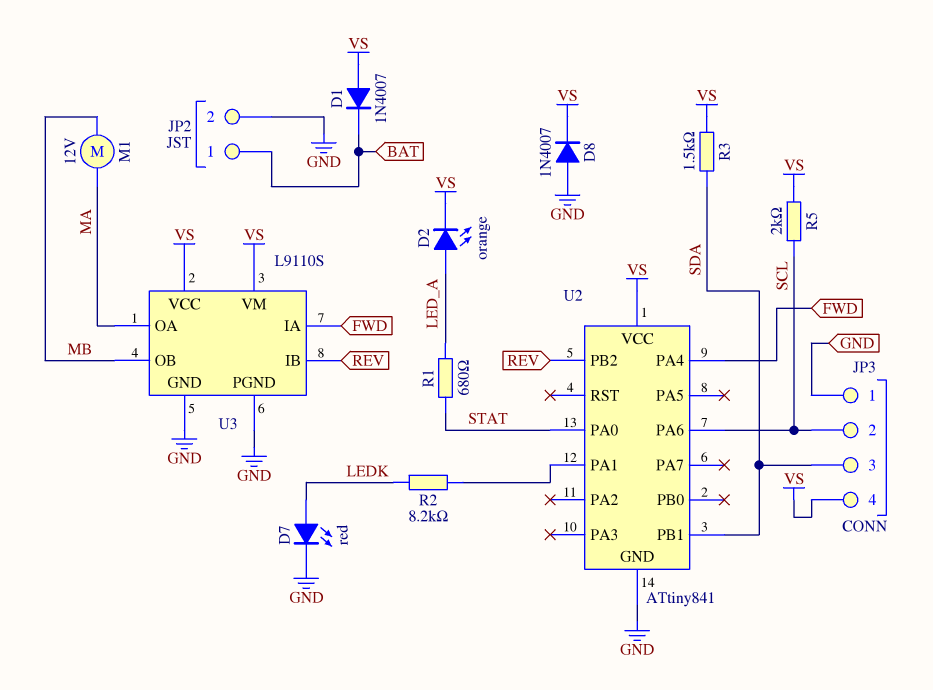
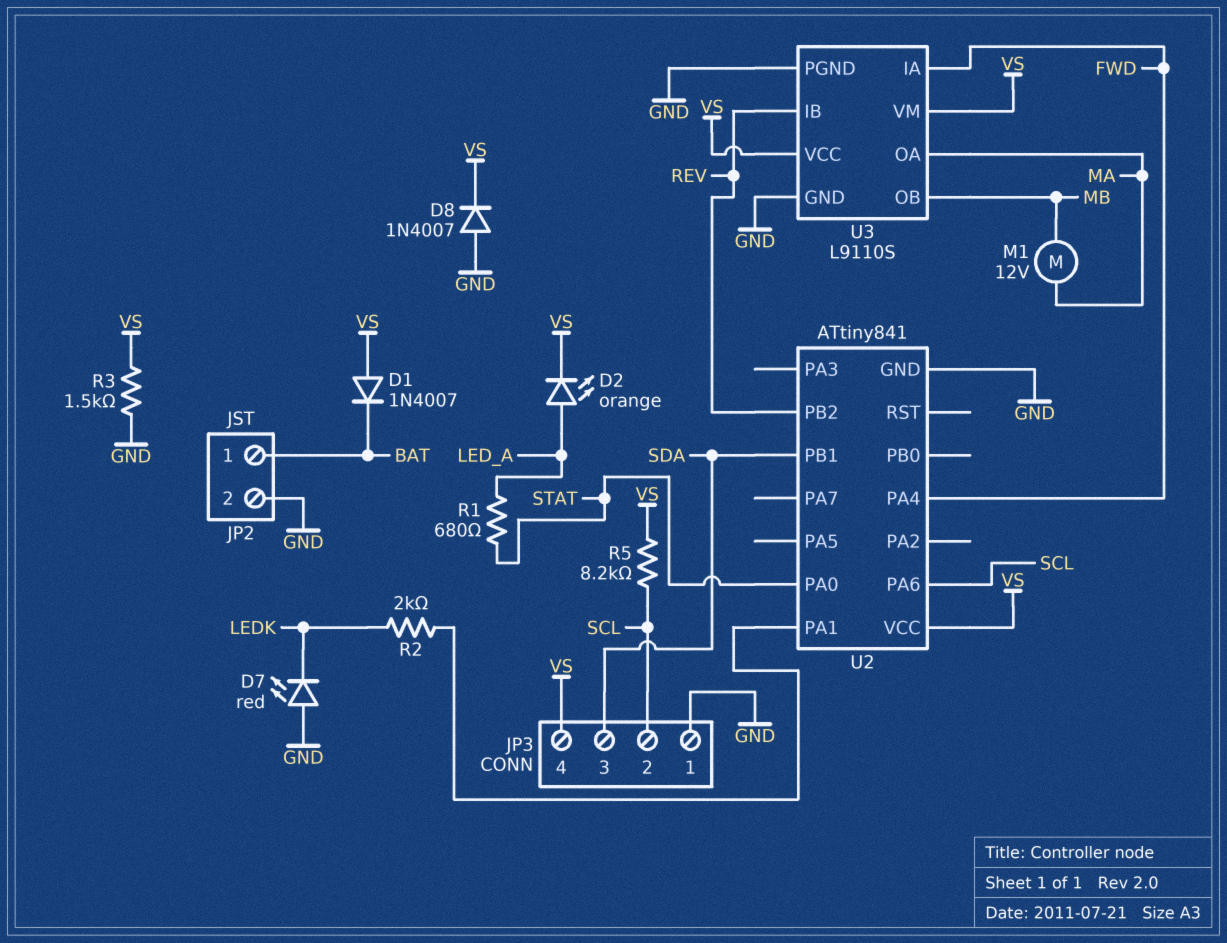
D7: LED red (A LEDK, K GND) -> LED red (A GND, K LEDK)
R2: 8.2k (LEDK, U2/PA1) -> 2k (LEDK, U2/PA1)
R3: 1.5k (SDA, VS) -> 1.5k (GND, VS)
R5: 2k (SCL, VS) -> 8.2k (SCL, VS)

